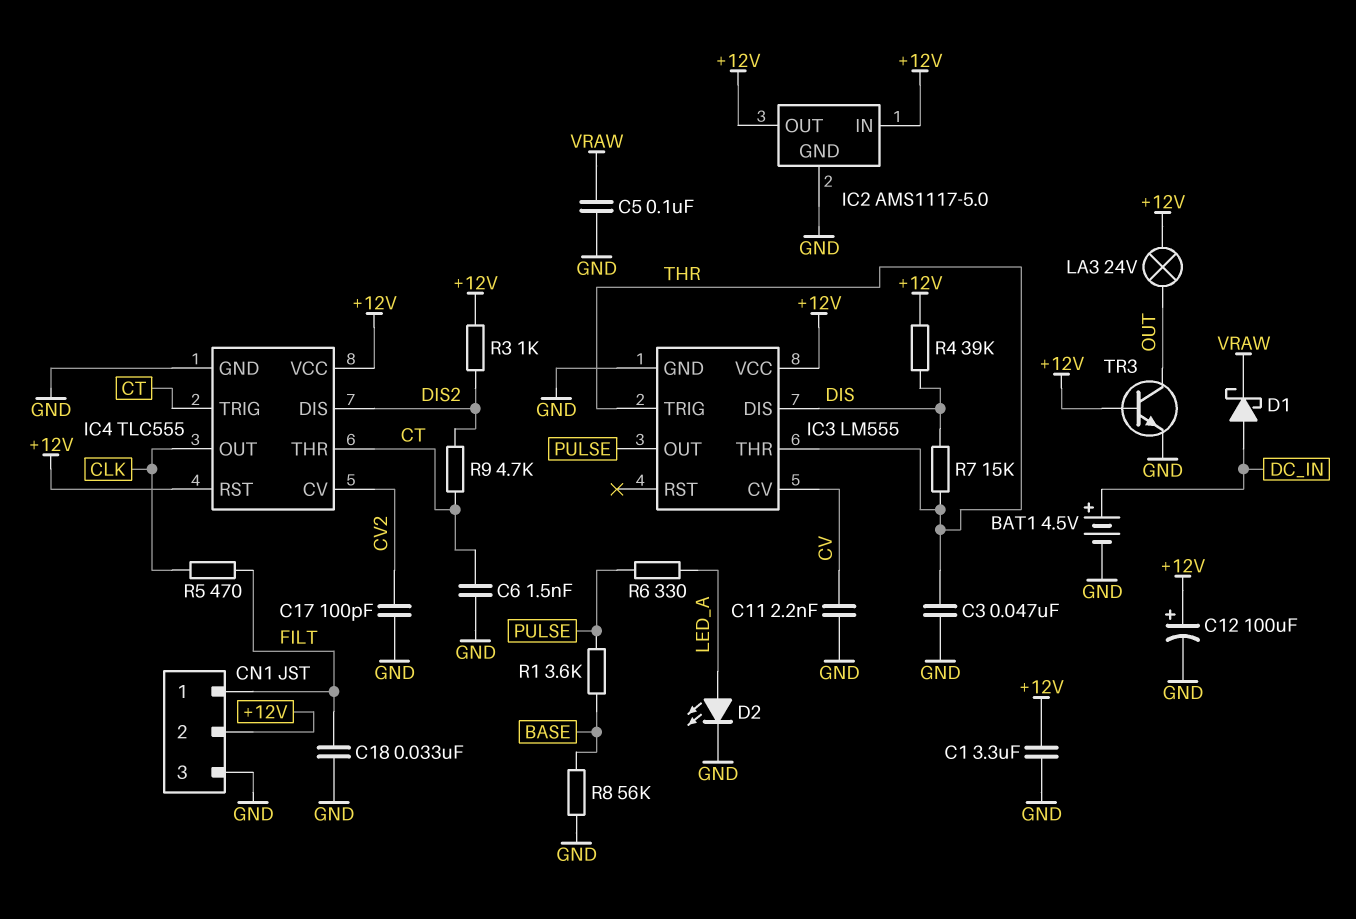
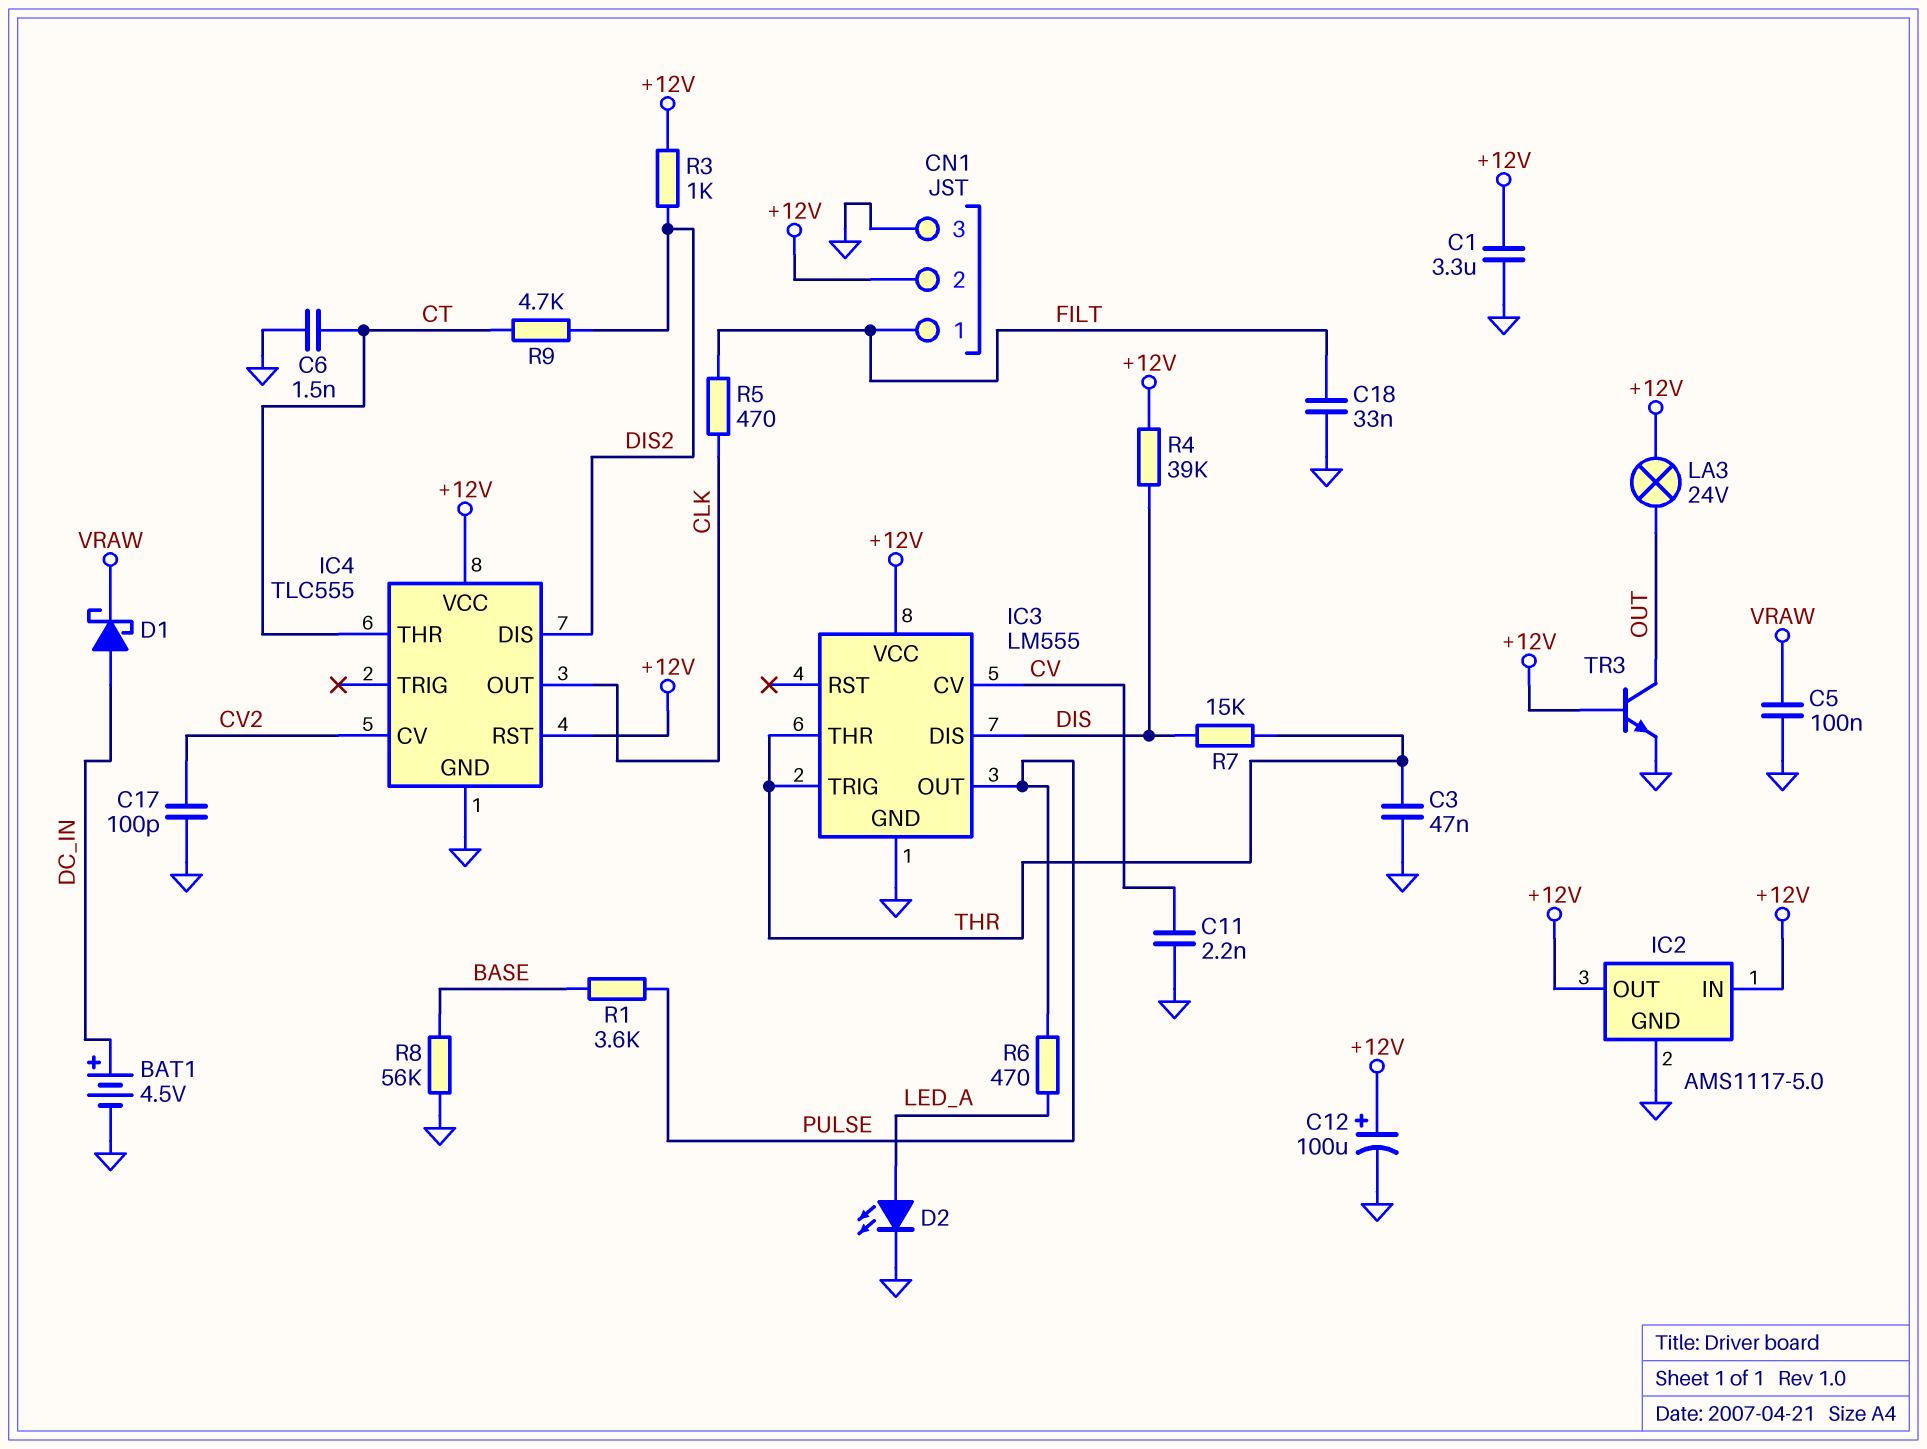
IC4 pin TRIG: CT -> none
R6: 330 (LED_A, PULSE) -> 470 (LED_A, PULSE)

